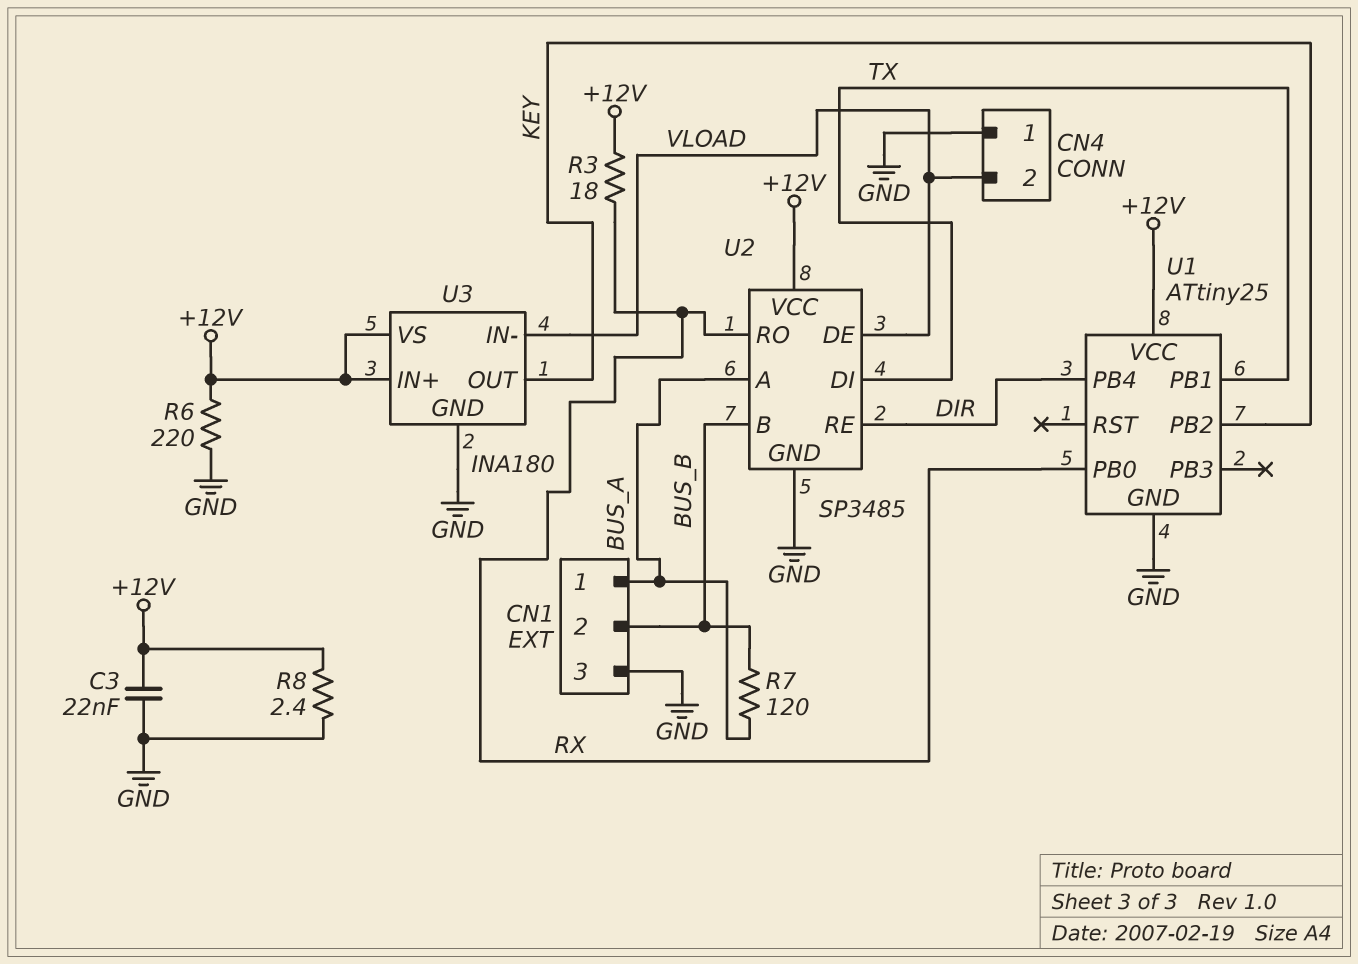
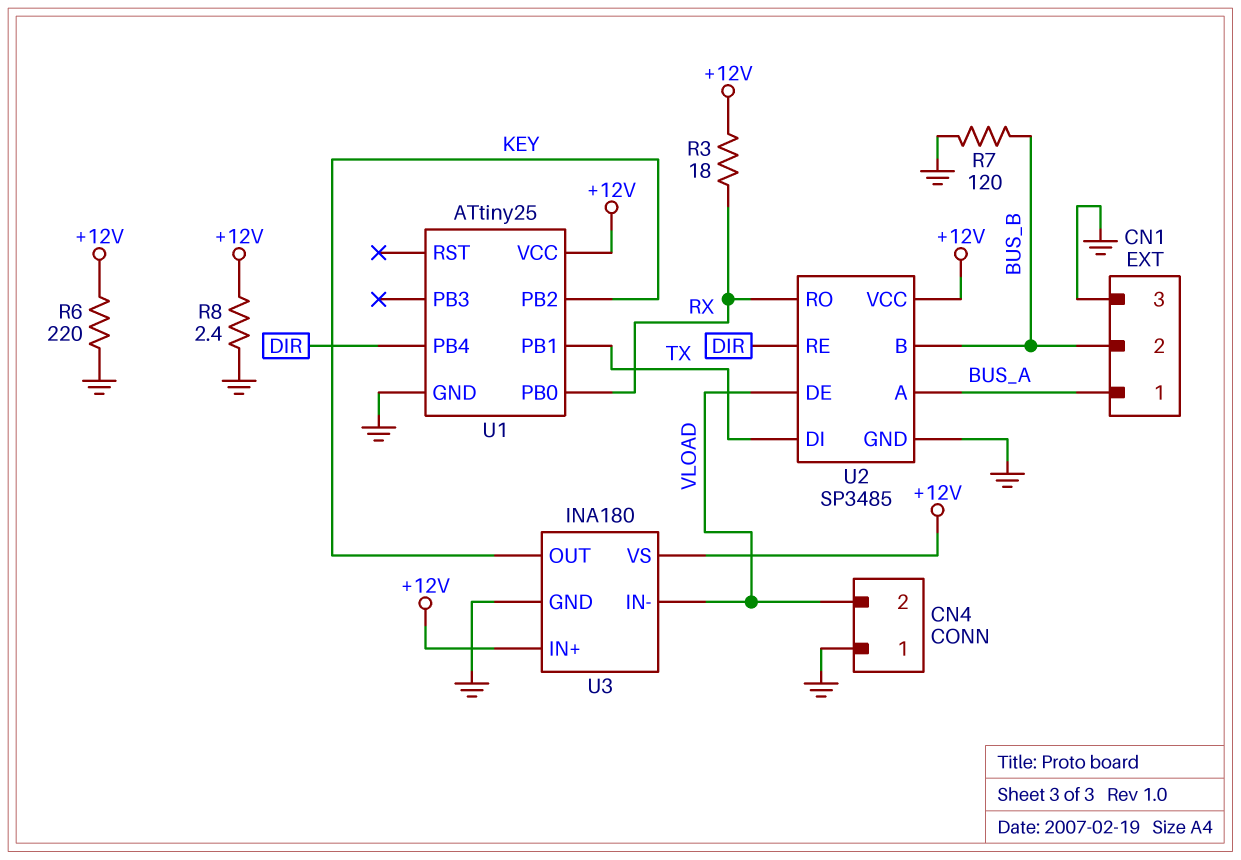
C3: 22nF (+12V, GND) -> none
R7: 120 (BUS_A, BUS_B) -> 120 (BUS_B, GND)

